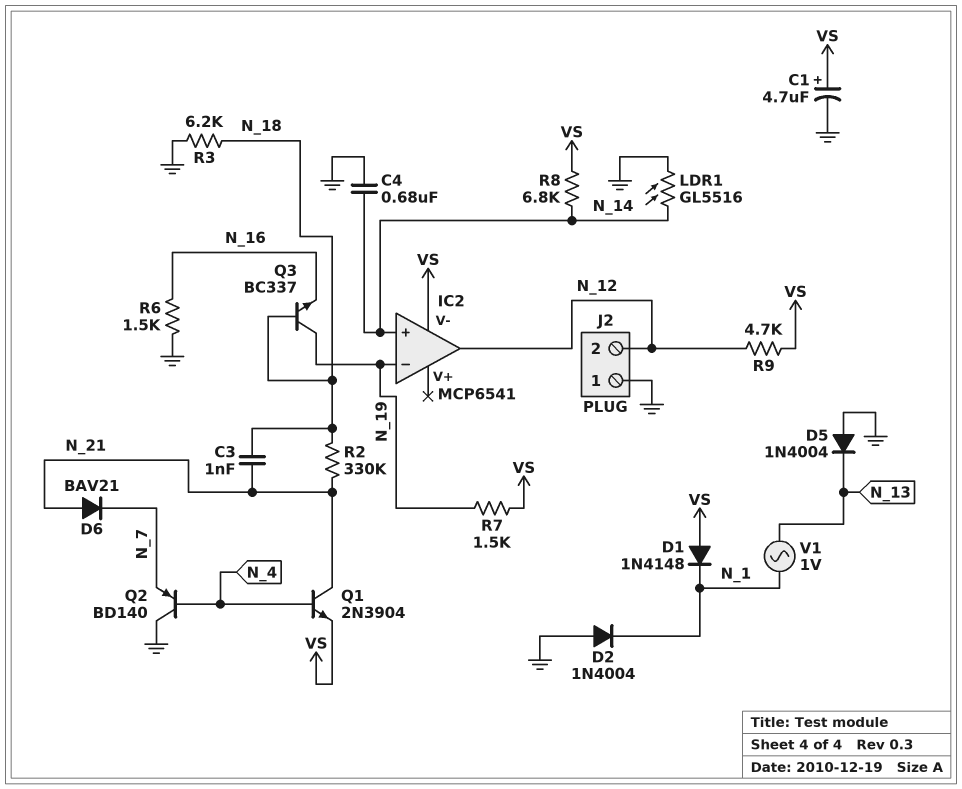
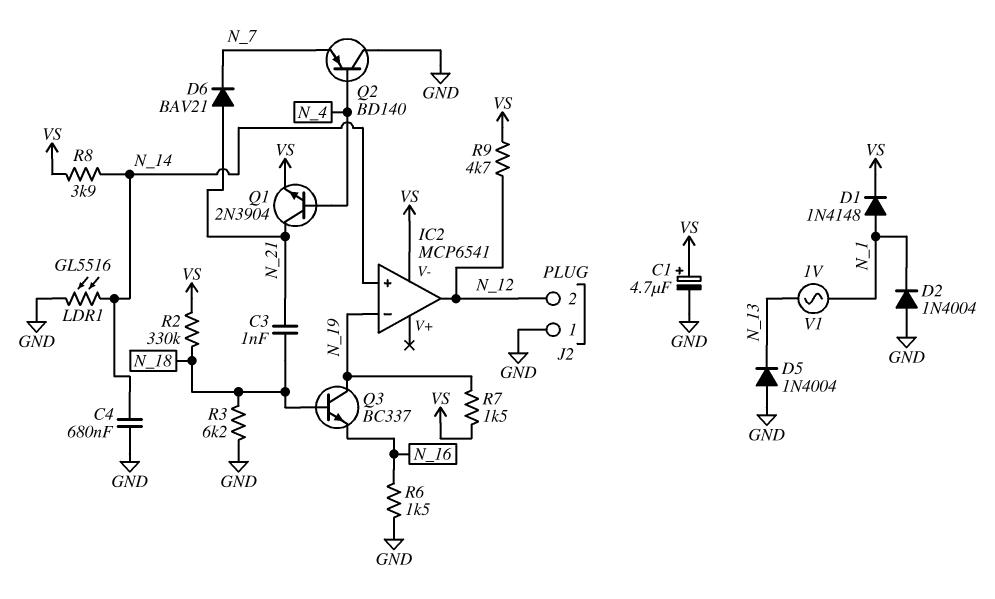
D1: diode 1N4148 (A VS, K N_1) -> diode 1N4148 (A N_1, K VS)
R2: 330k (N_18, N_21) -> 330k (N_18, VS)
R8: 6.8k (N_14, VS) -> 3.9k (N_14, VS)

